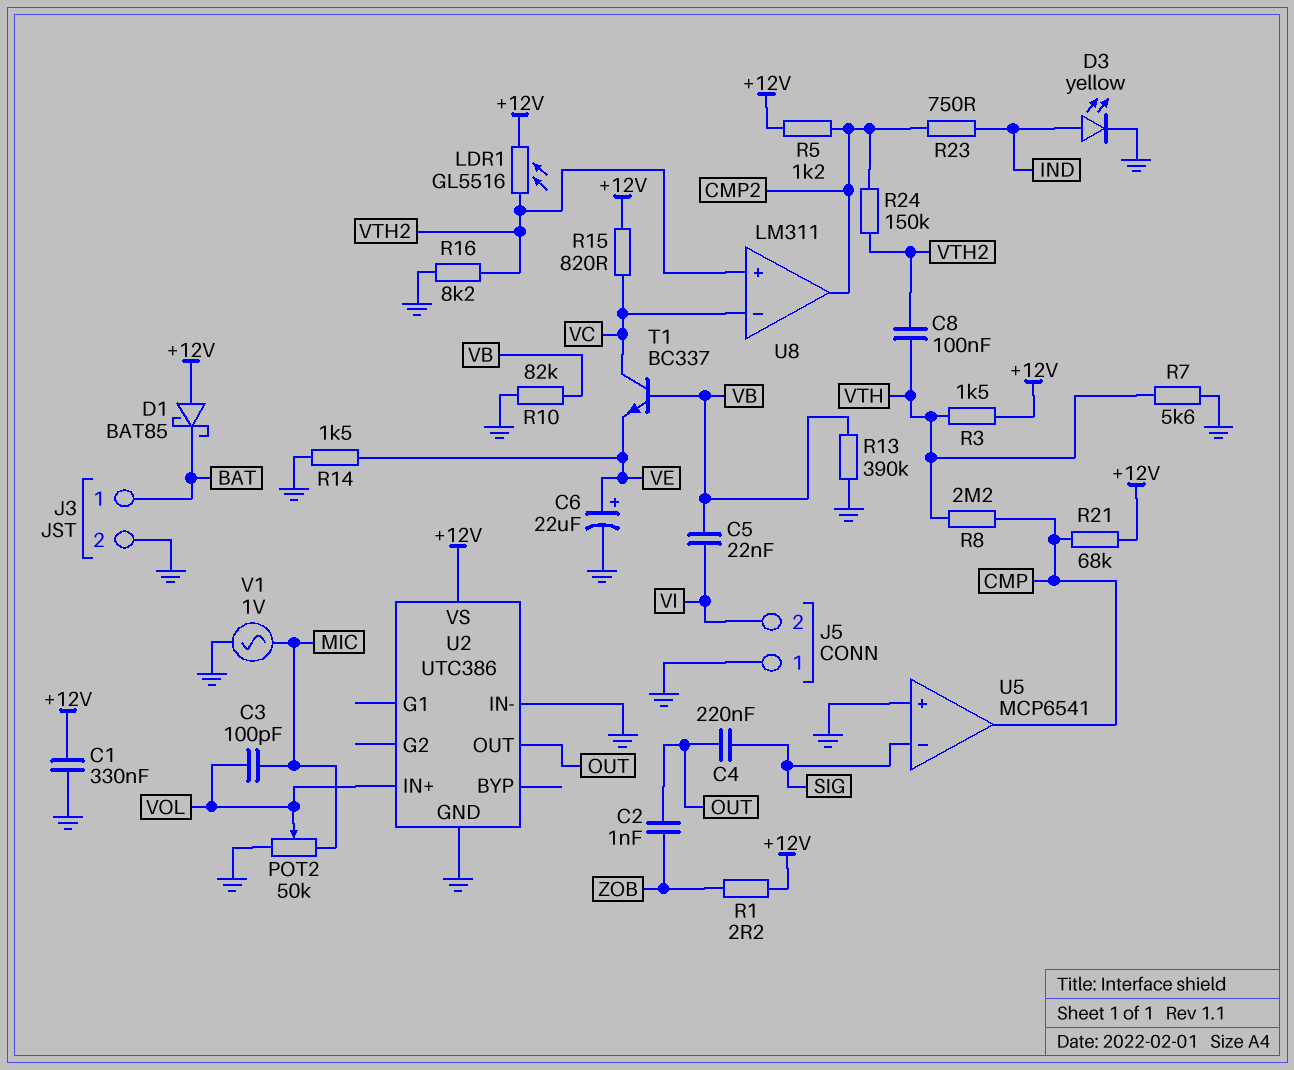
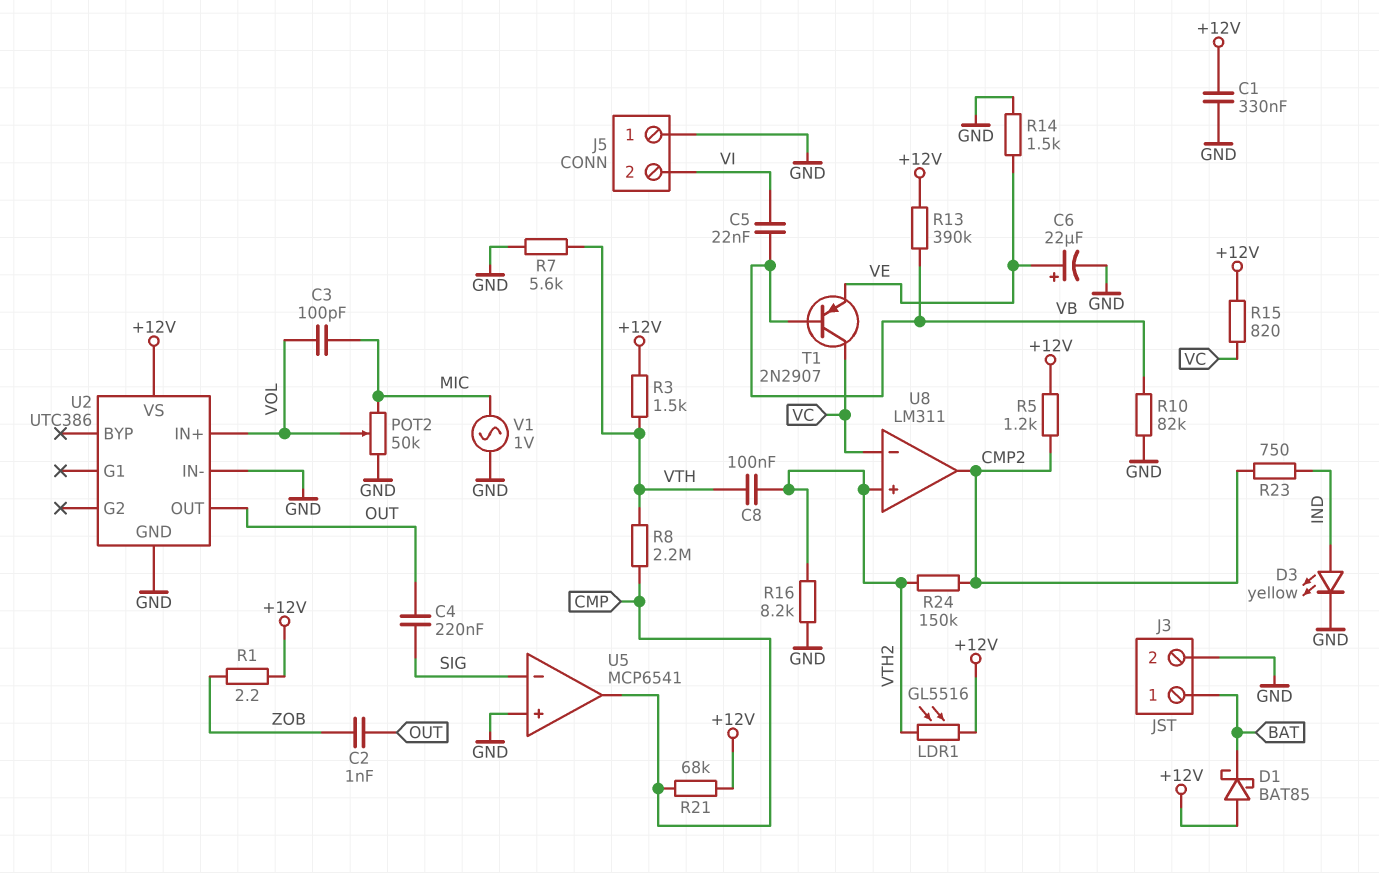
R13: 390k (GND, VB) -> 390k (+12V, VB)
T1: NPN BC337 (B VB, C VC, E VE) -> PNP 2N2907 (B VB, C VC, E VE)

